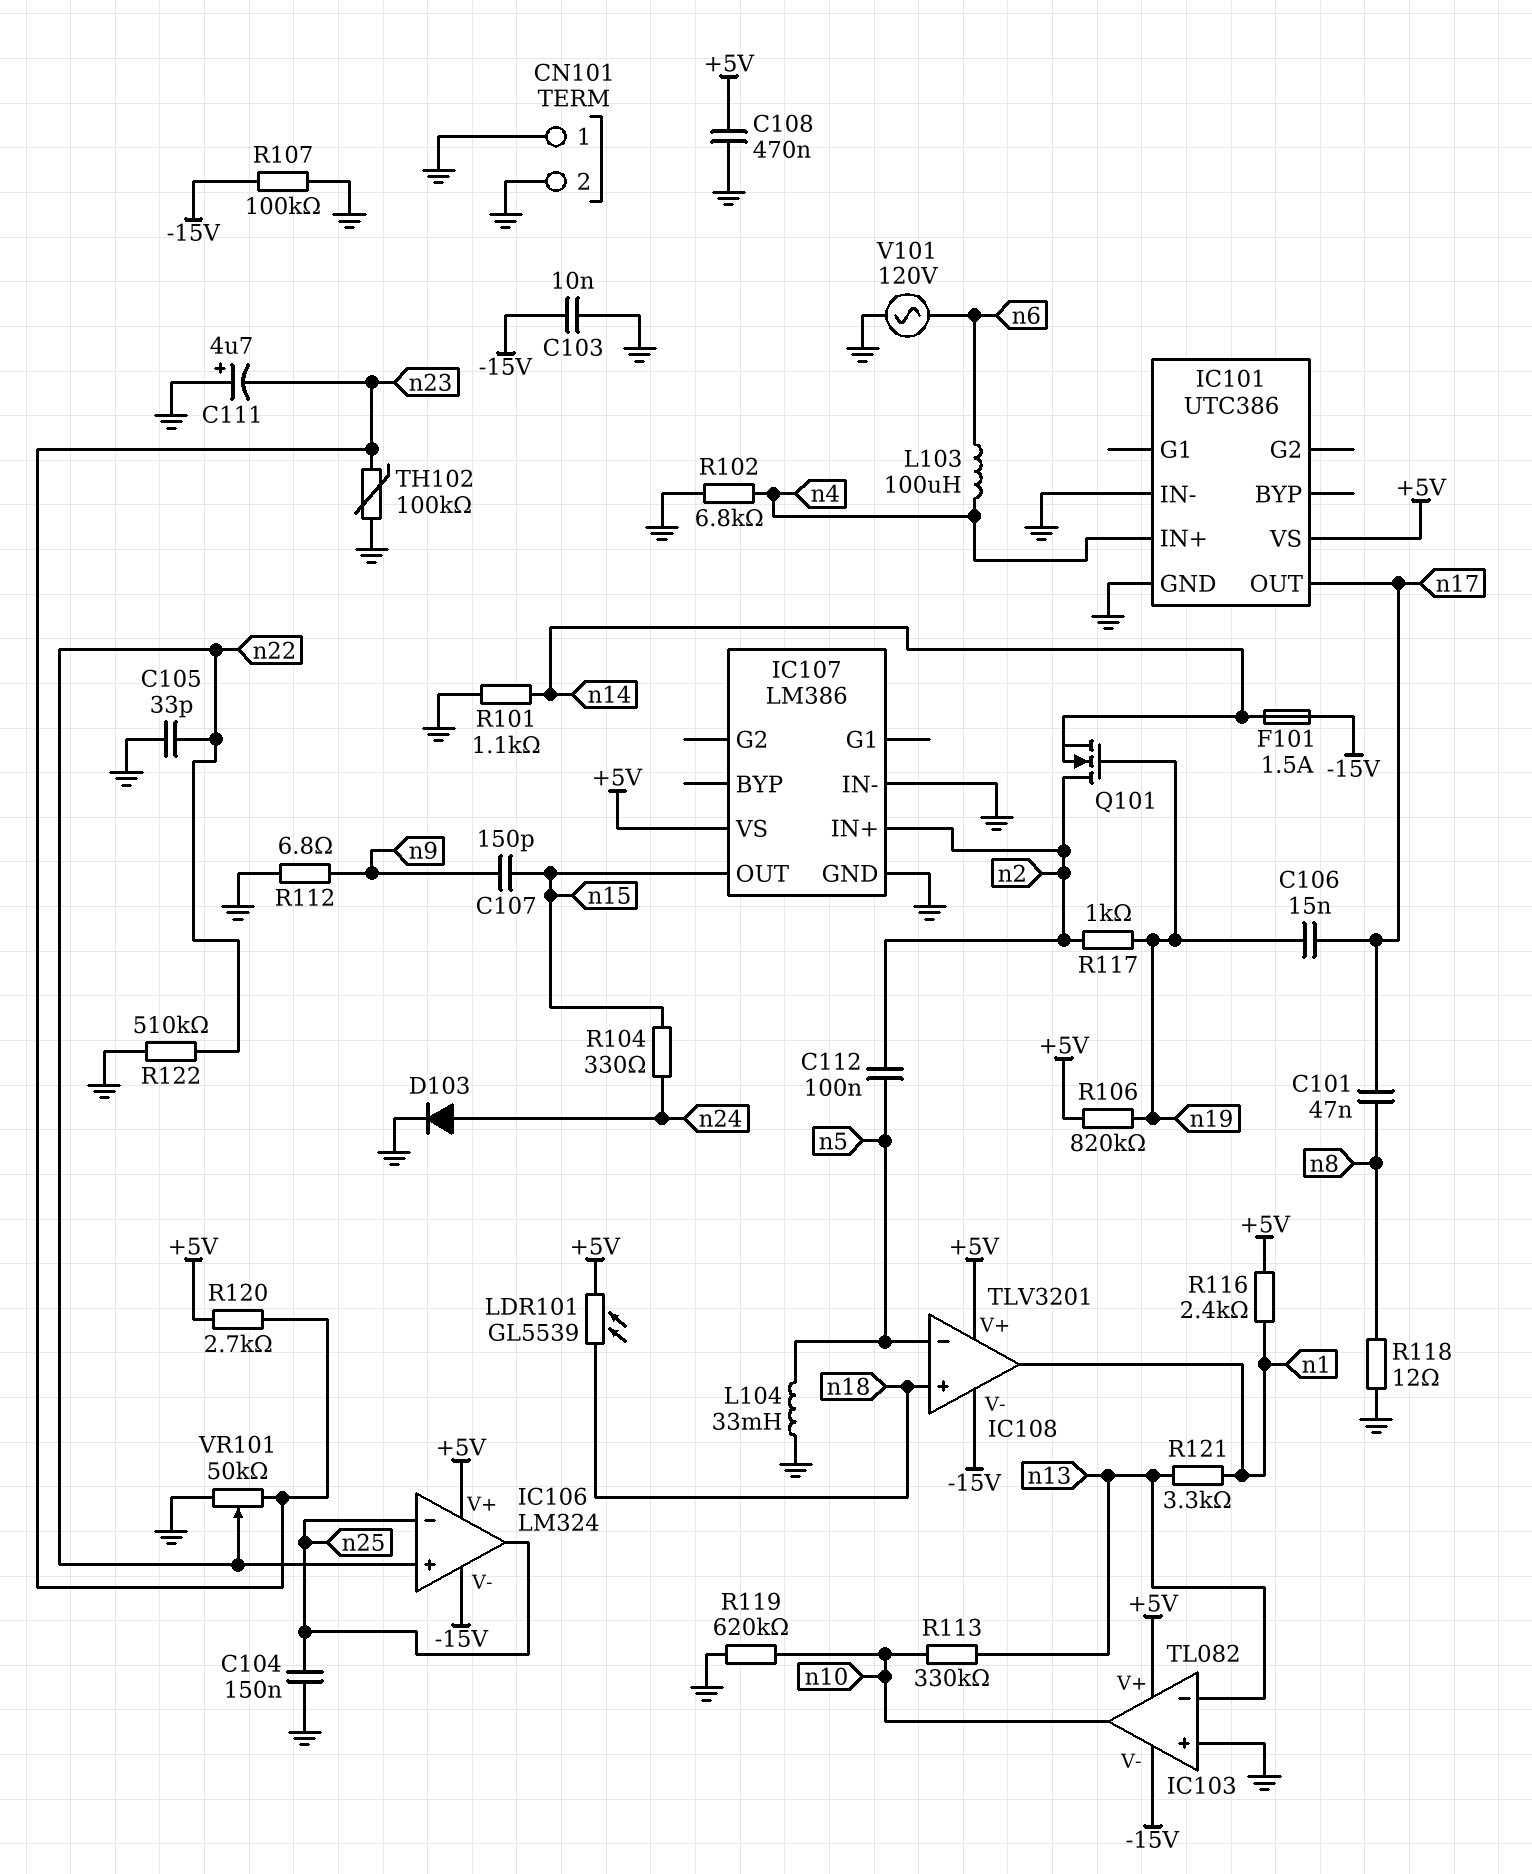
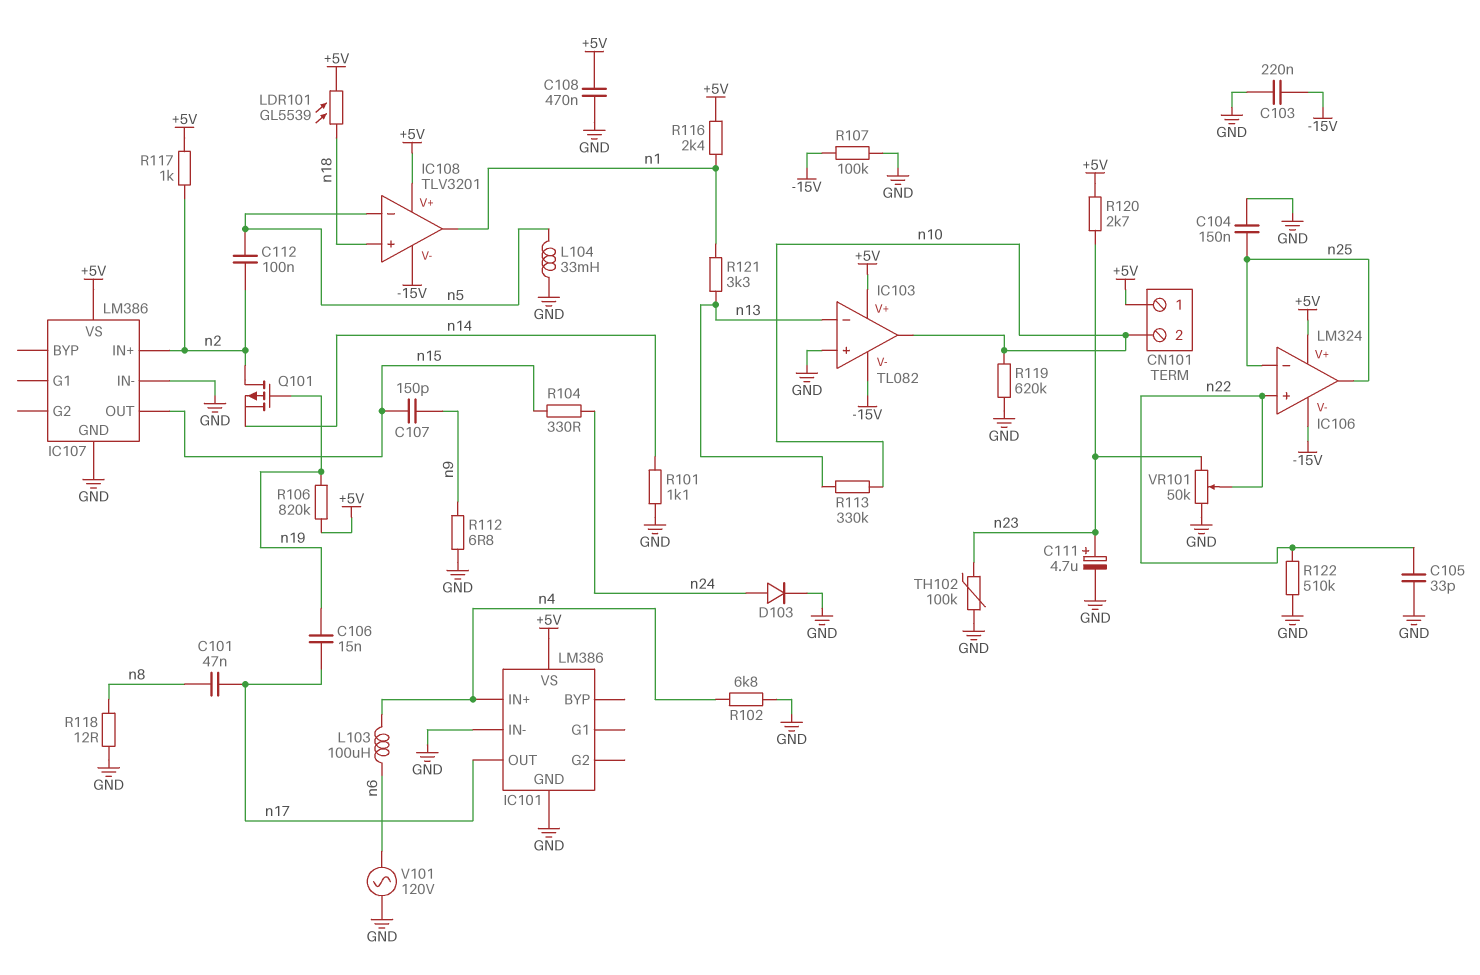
C103: 10nF (-15V, GND) -> 220nF (-15V, GND)
C111: 4.7uF (plus GND, minus n23) -> 4.7uF (plus n23, minus GND)
CN101 pin 1: GND -> +5V
CN101 pin 2: GND -> n10
F101: 1.5A (-15V, n14) -> none
IC101: UTC386 -> LM386
Q101: NMOS (G n19, D n2, S n14) -> PMOS (G n19, D n2, S n14)
R117: 1k (n2, n19) -> 1k (+5V, n2)

